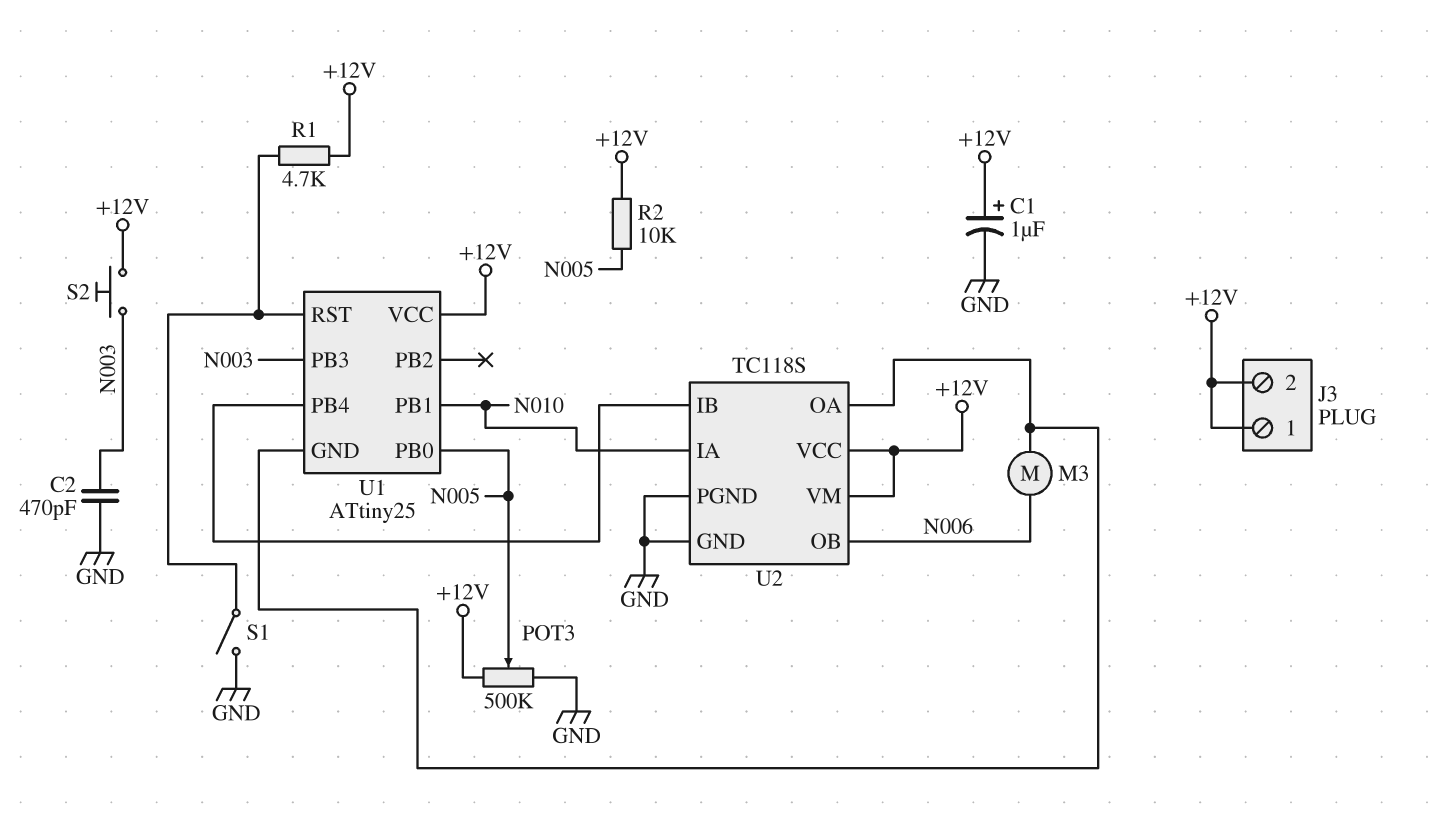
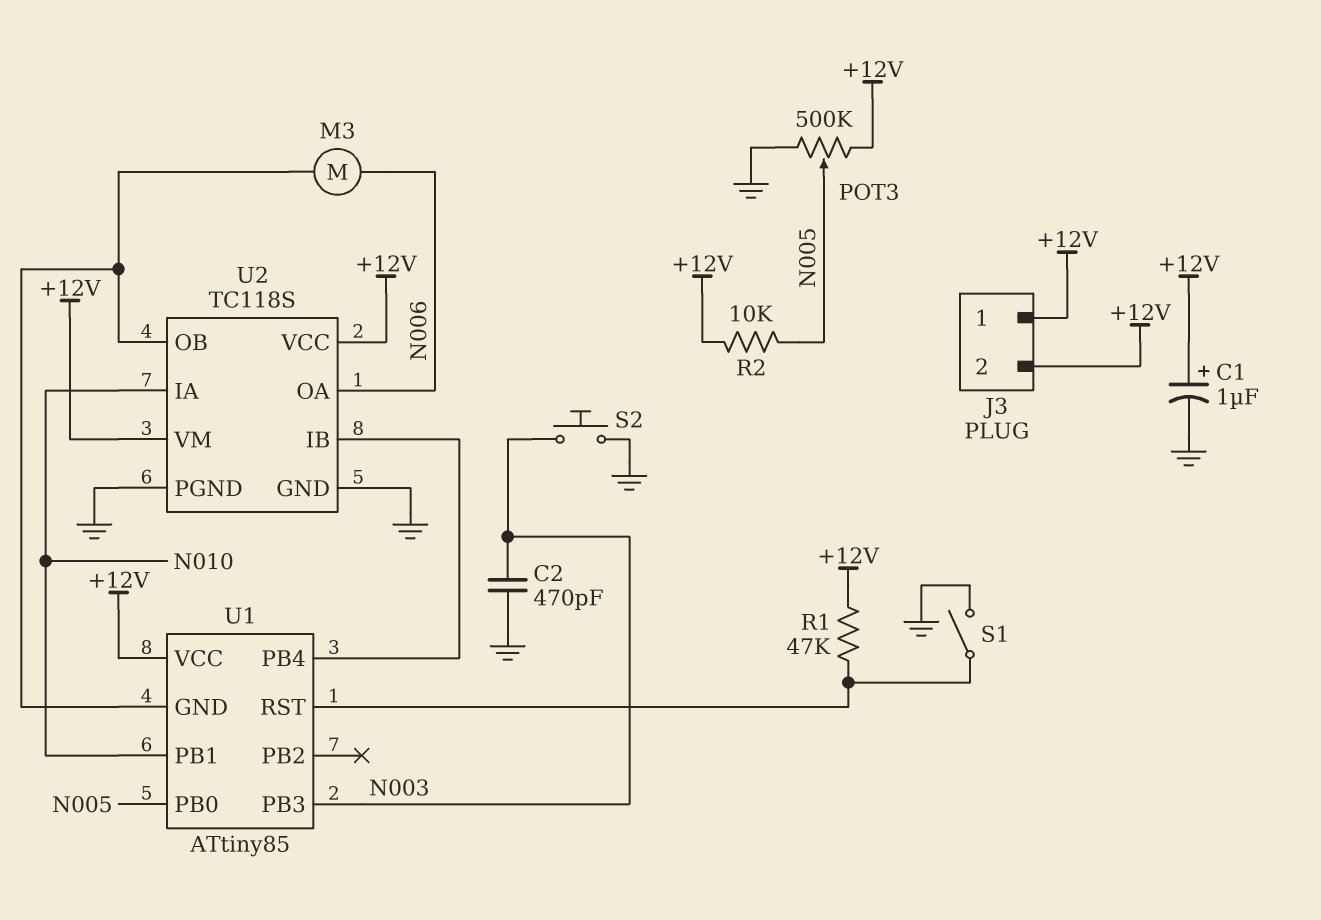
R1: 4.7k (+12V, U1/RST) -> 47k (+12V, U1/RST)
S2: button (+12V, N003) -> button (GND, N003)
U1: ATtiny25 -> ATtiny85
U2 pin OA: U1/GND -> N006
U2 pin OB: N006 -> U1/GND

